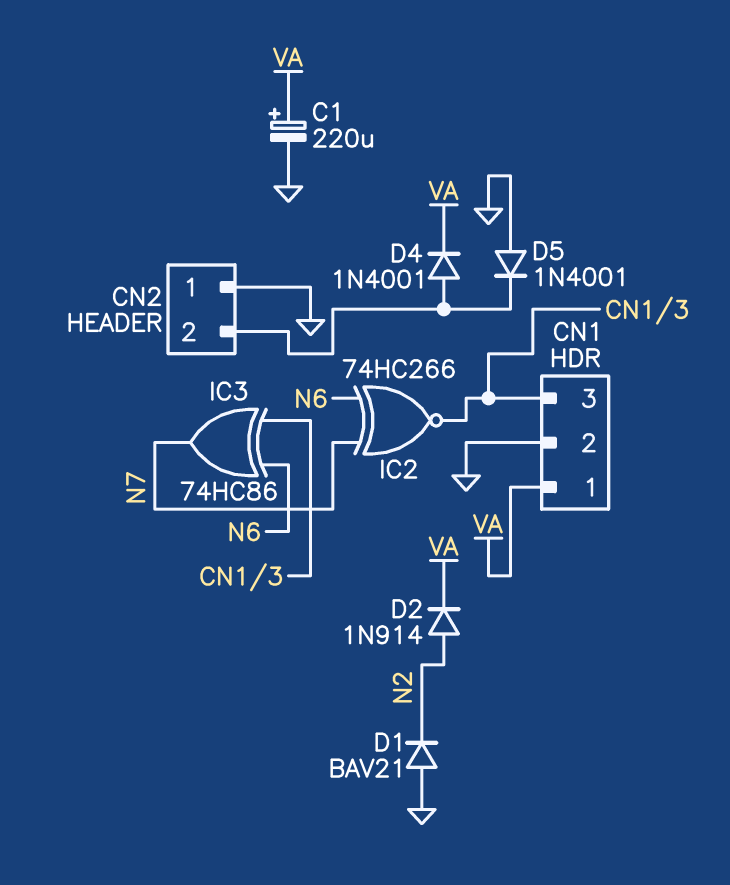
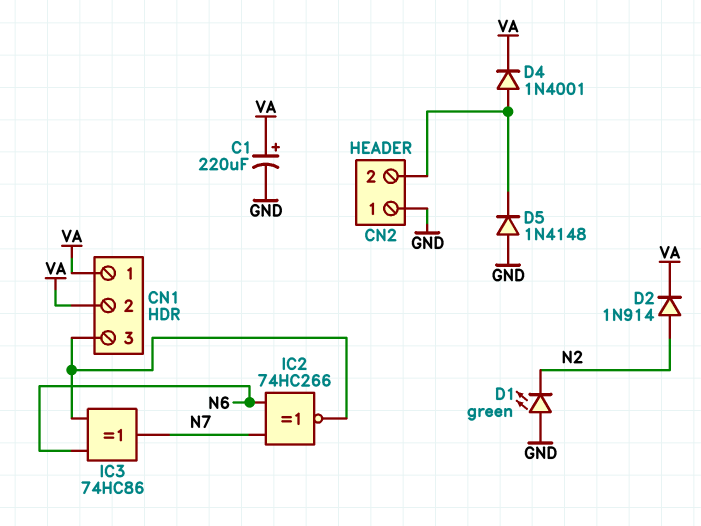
CN1 pin 2: GND -> VA
D1: diode BAV21 (A GND, K N2) -> LED green (A GND, K N2)
D5: diode 1N4001 (A GND, K CN2/2) -> diode 1N4148 (A GND, K CN2/2)

